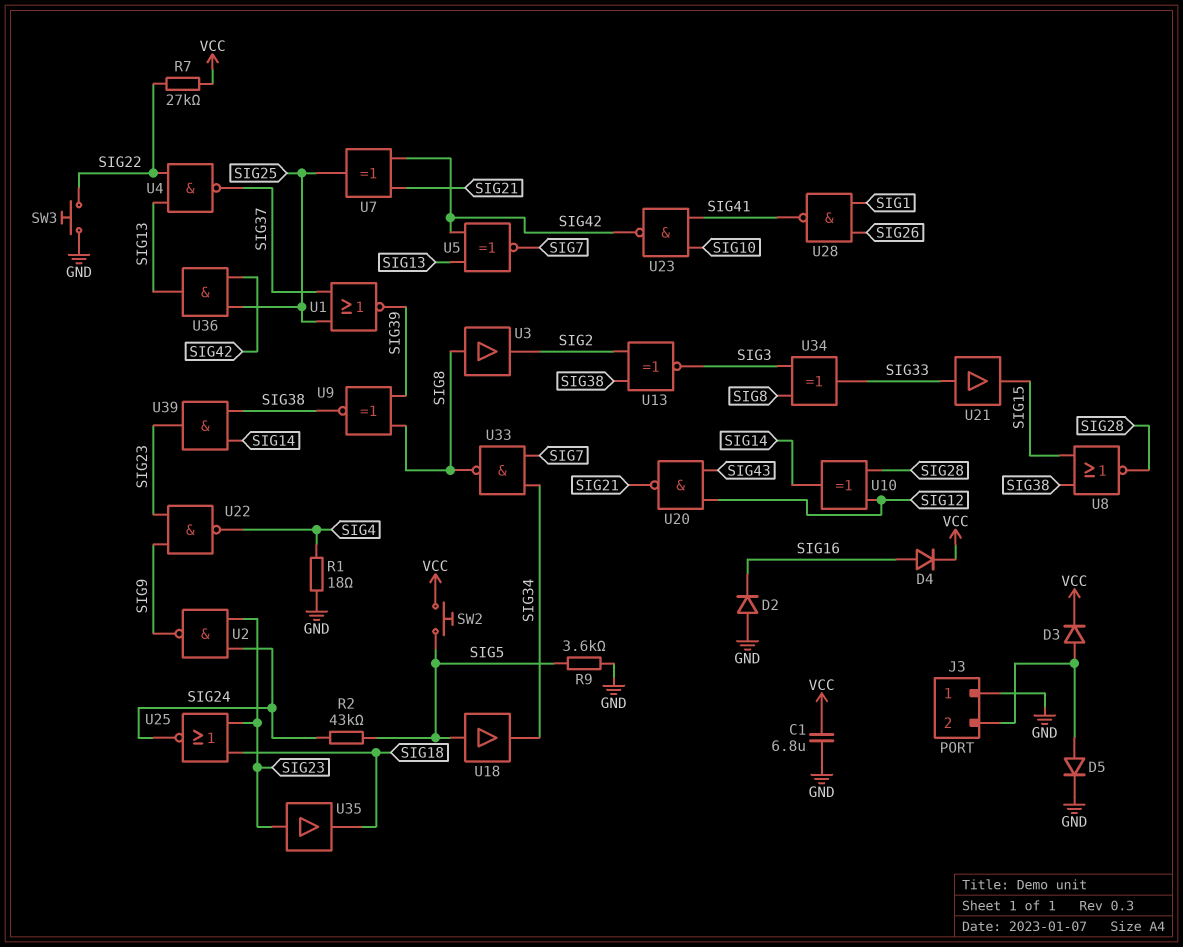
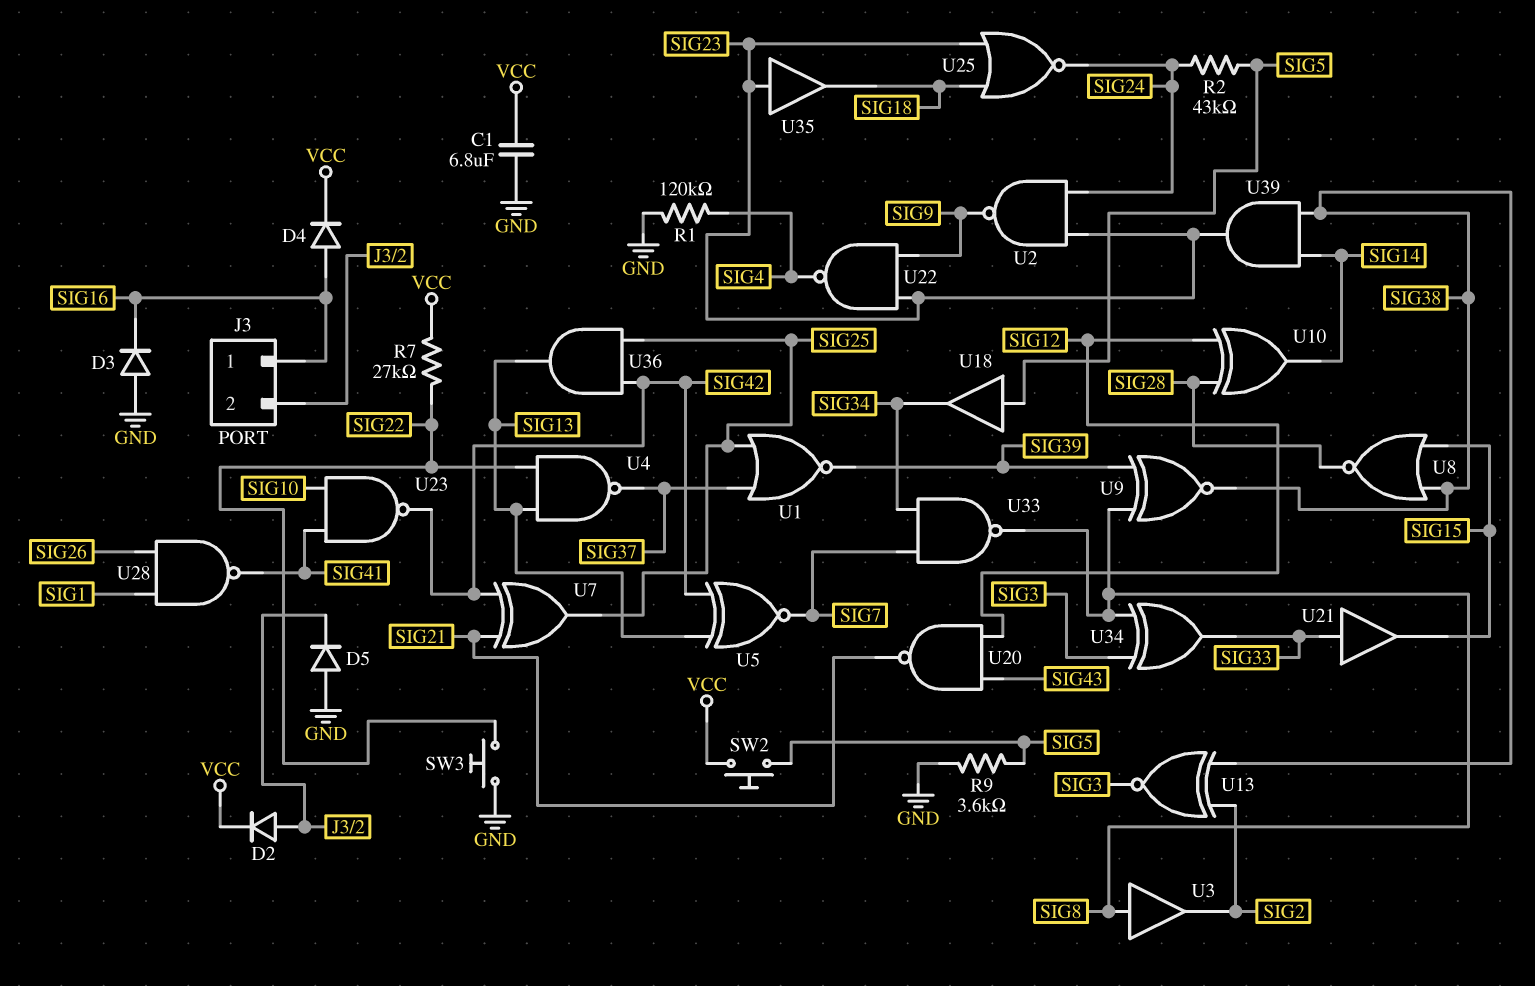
D2: diode (A GND, K SIG16) -> diode (A J3/2, K VCC)
D3: diode (A J3/2, K VCC) -> diode (A GND, K SIG16)
D5: diode (A J3/2, K GND) -> diode (A GND, K J3/2)
J3 pin 1: GND -> SIG16
R1: 18 (GND, SIG4) -> 120k (GND, SIG4)

